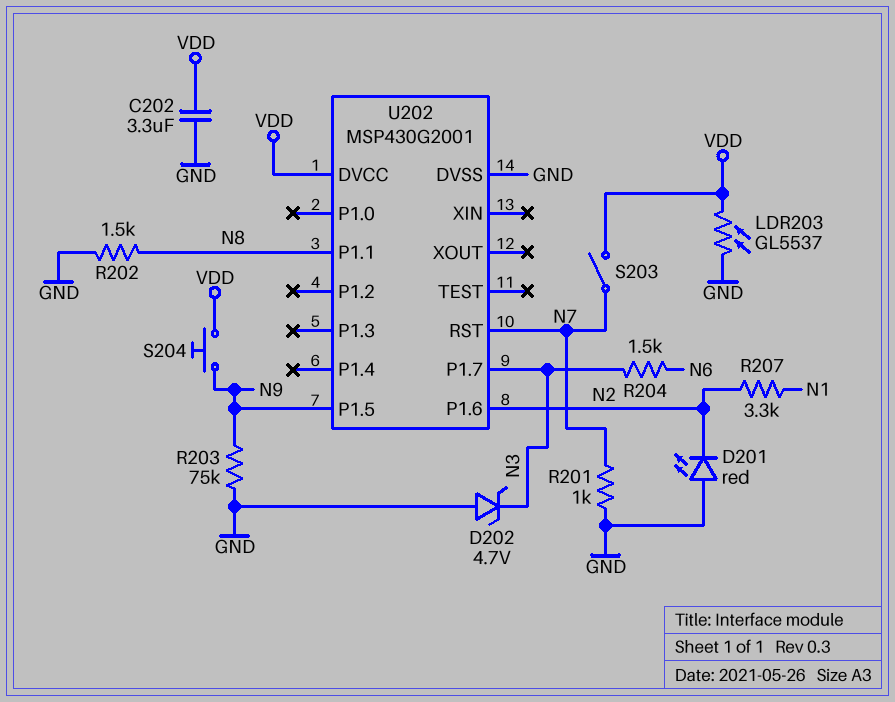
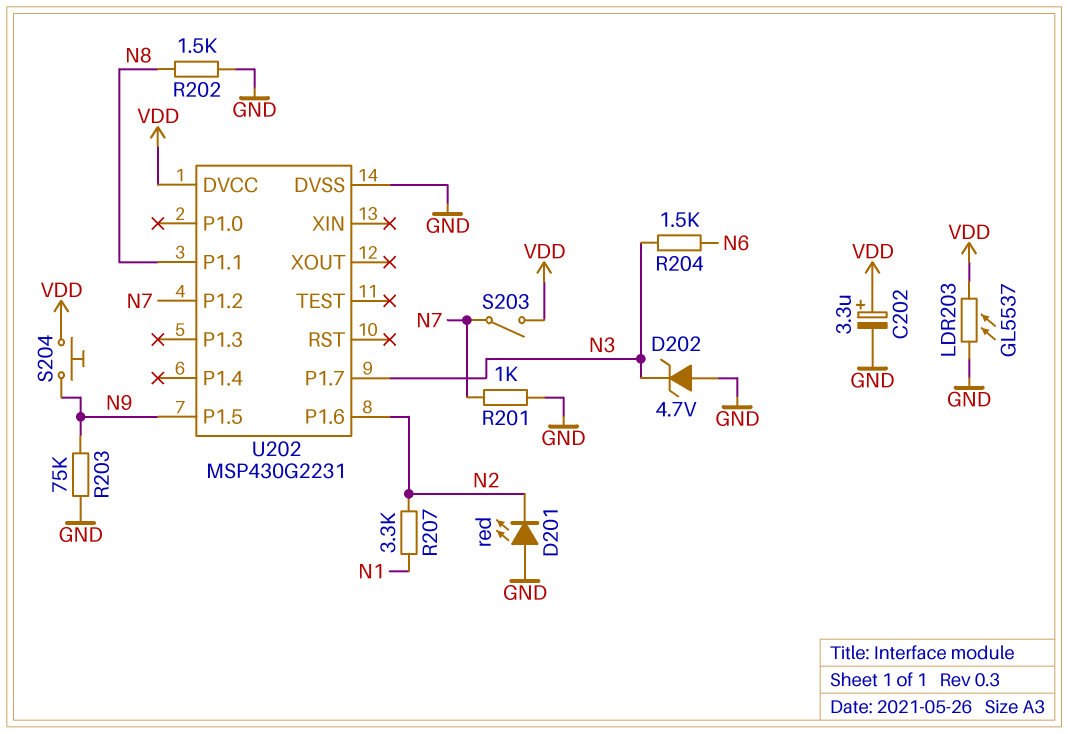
C202: 3.3uF (GND, VDD) -> 3.3uF (plus VDD, minus GND)
U202: MSP430G2001 -> MSP430G2231
U202 pin P1.2: none -> N7
U202 pin RST: N7 -> none

